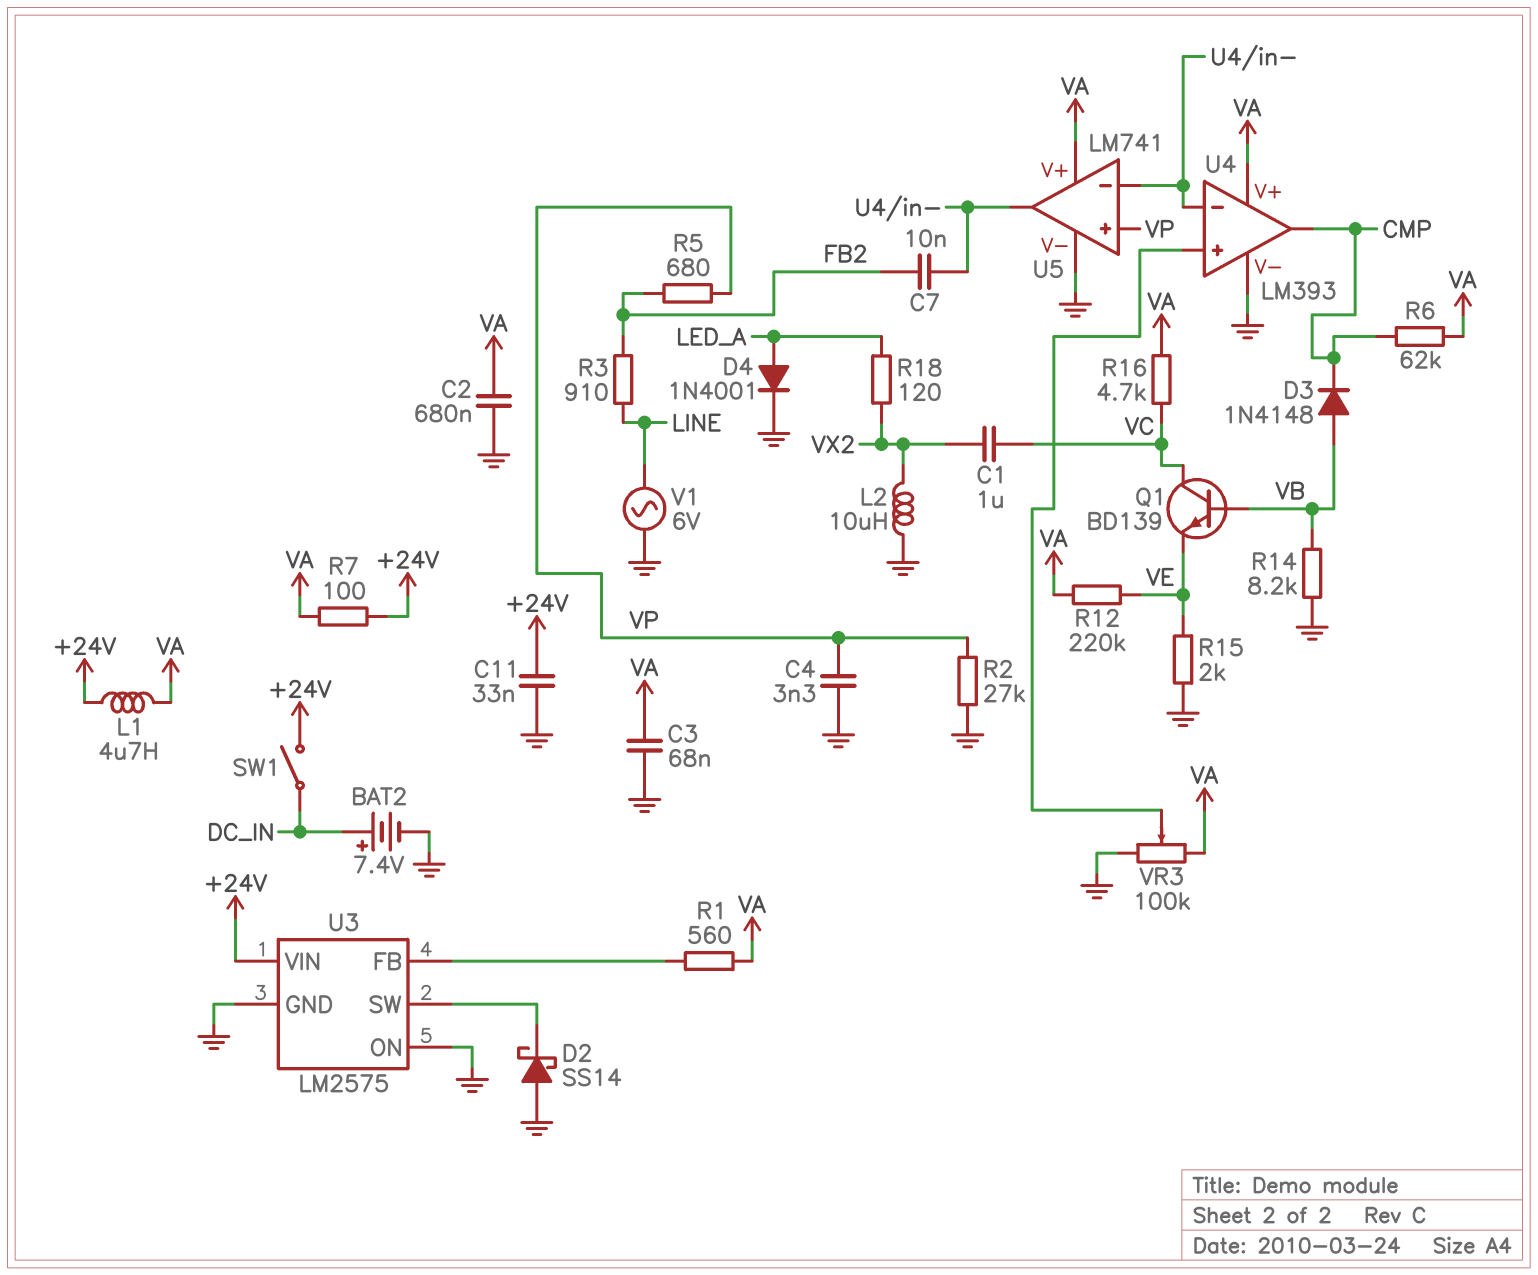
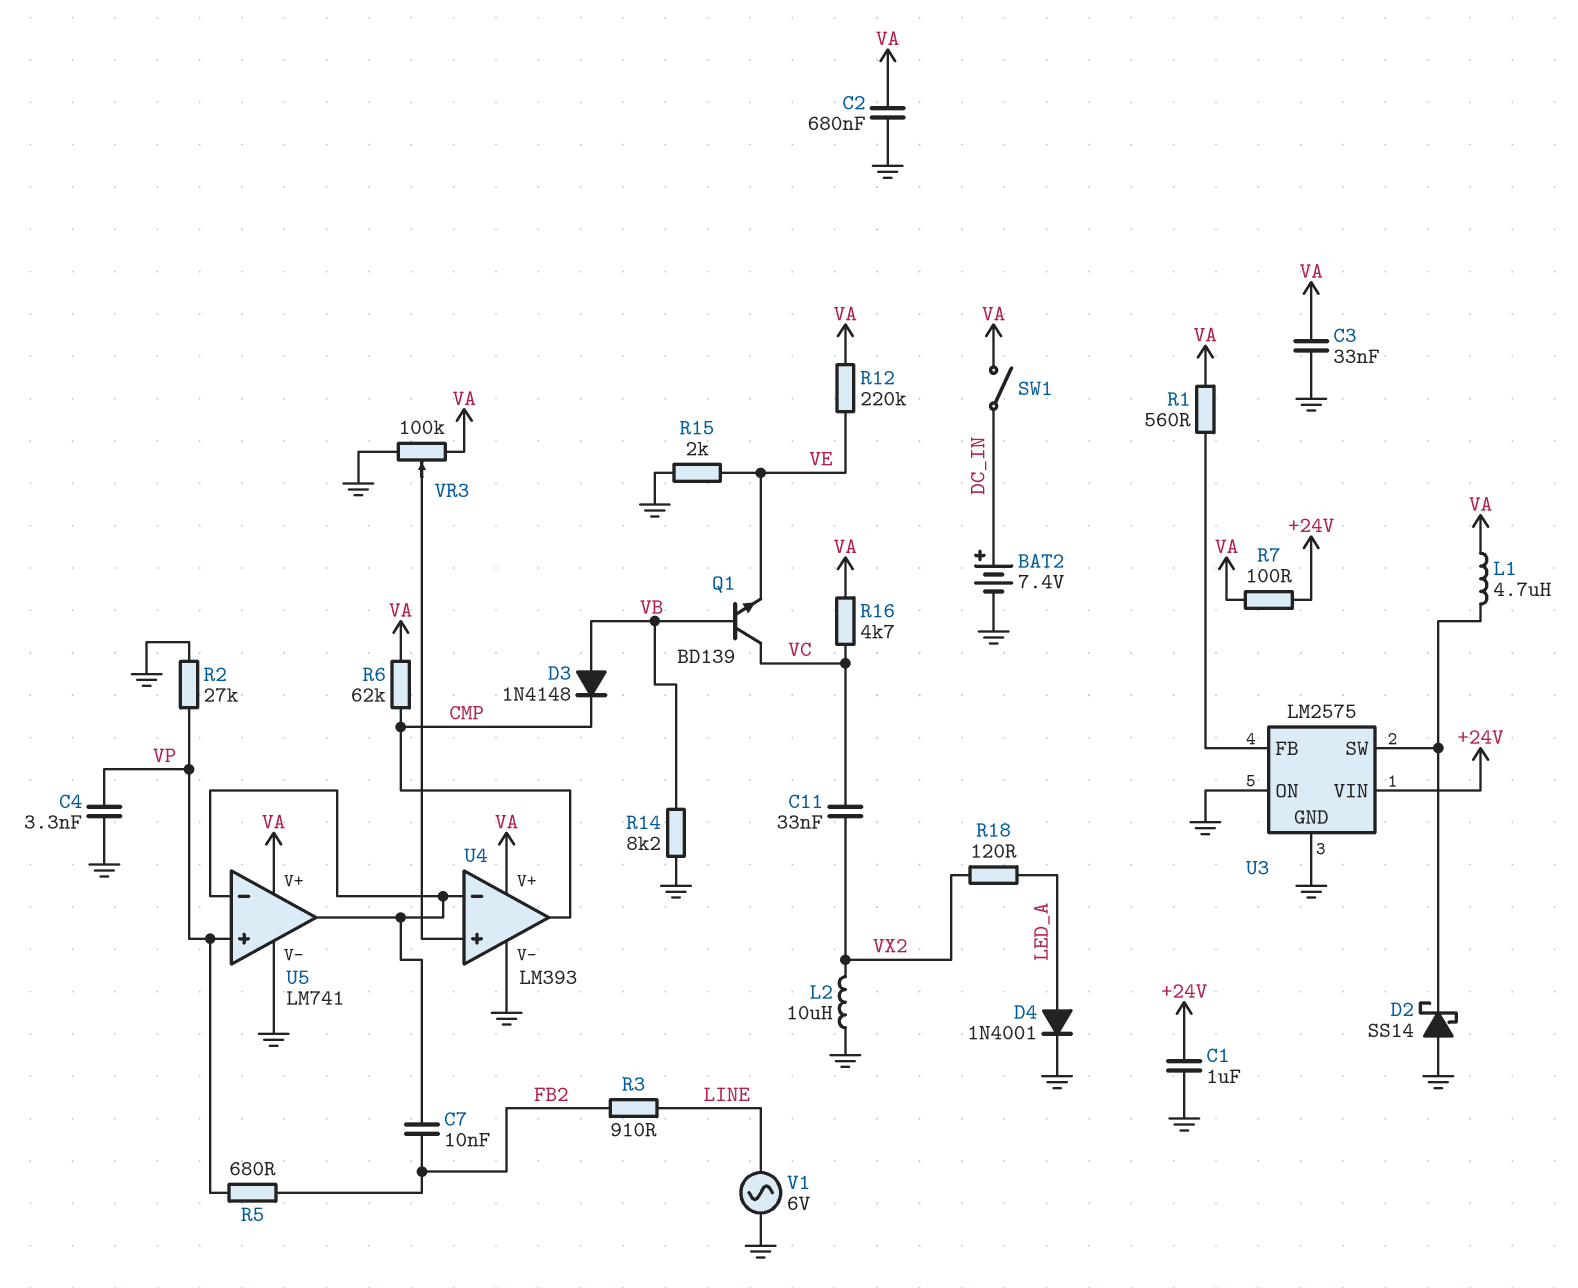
C1: 1uF (VC, VX2) -> 1uF (+24V, GND)
C3: 68nF (GND, VA) -> 33nF (GND, VA)
C11: 33nF (+24V, GND) -> 33nF (VC, VX2)
L1: 4.7uH (+24V, VA) -> 4.7uH (U3/SW, VA)
SW1: switch (+24V, DC_IN) -> switch (DC_IN, VA)

